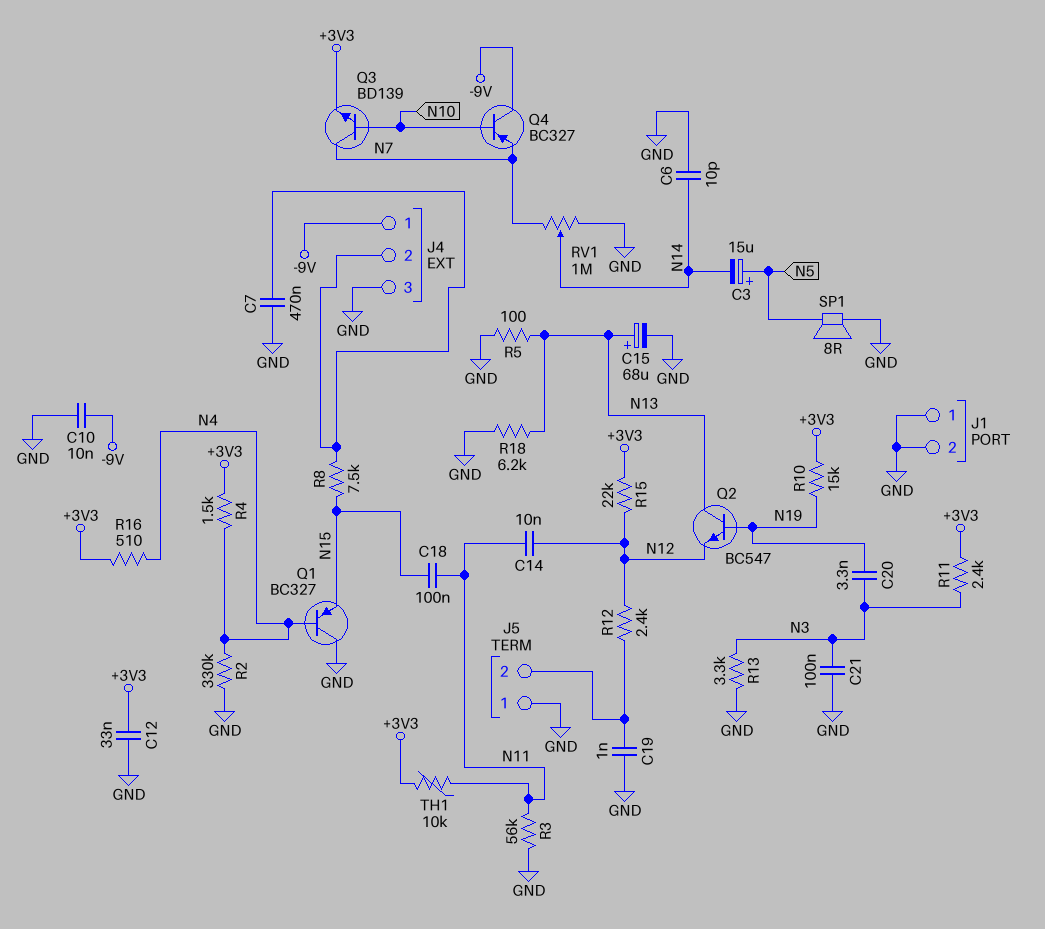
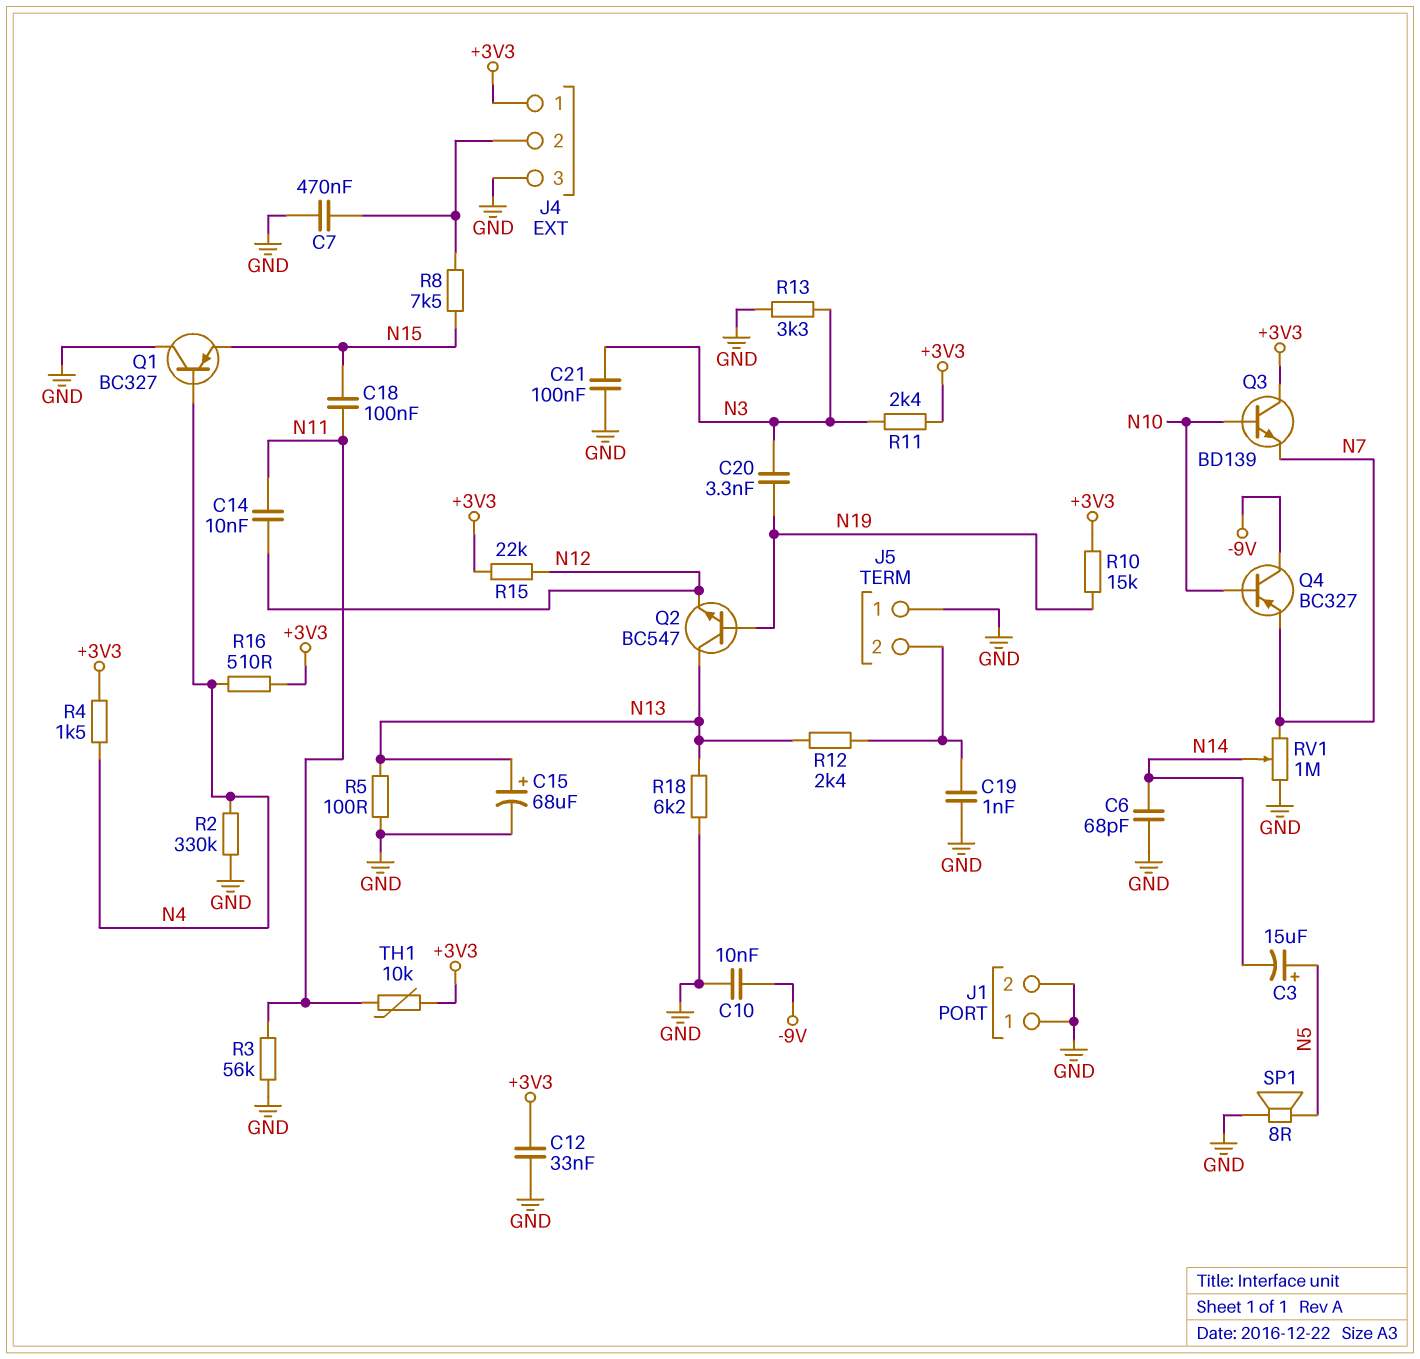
C6: 10pF (GND, N14) -> 68pF (GND, N14)
J4 pin 1: -9V -> +3V3
Q3: NPN BD139 (B N10, C N7, E +3V3) -> NPN BD139 (B N10, C +3V3, E N7)
R12: 2.4k (J5/2, N12) -> 2.4k (J5/2, N13)

